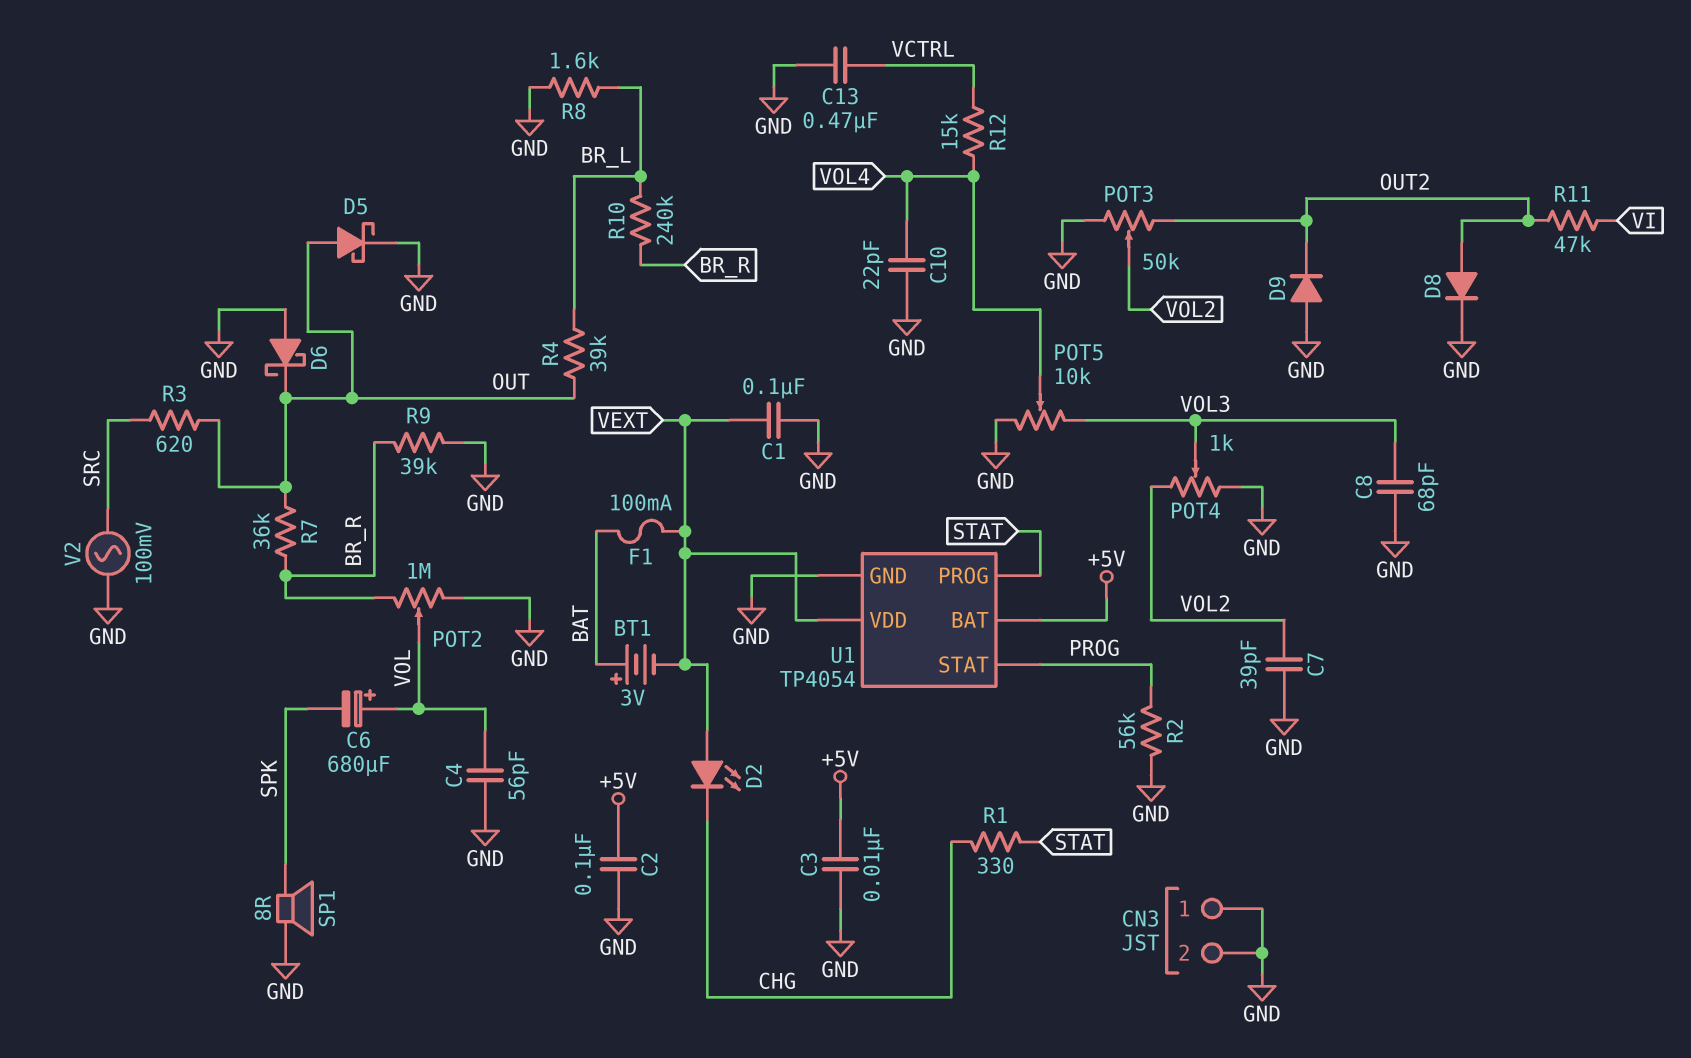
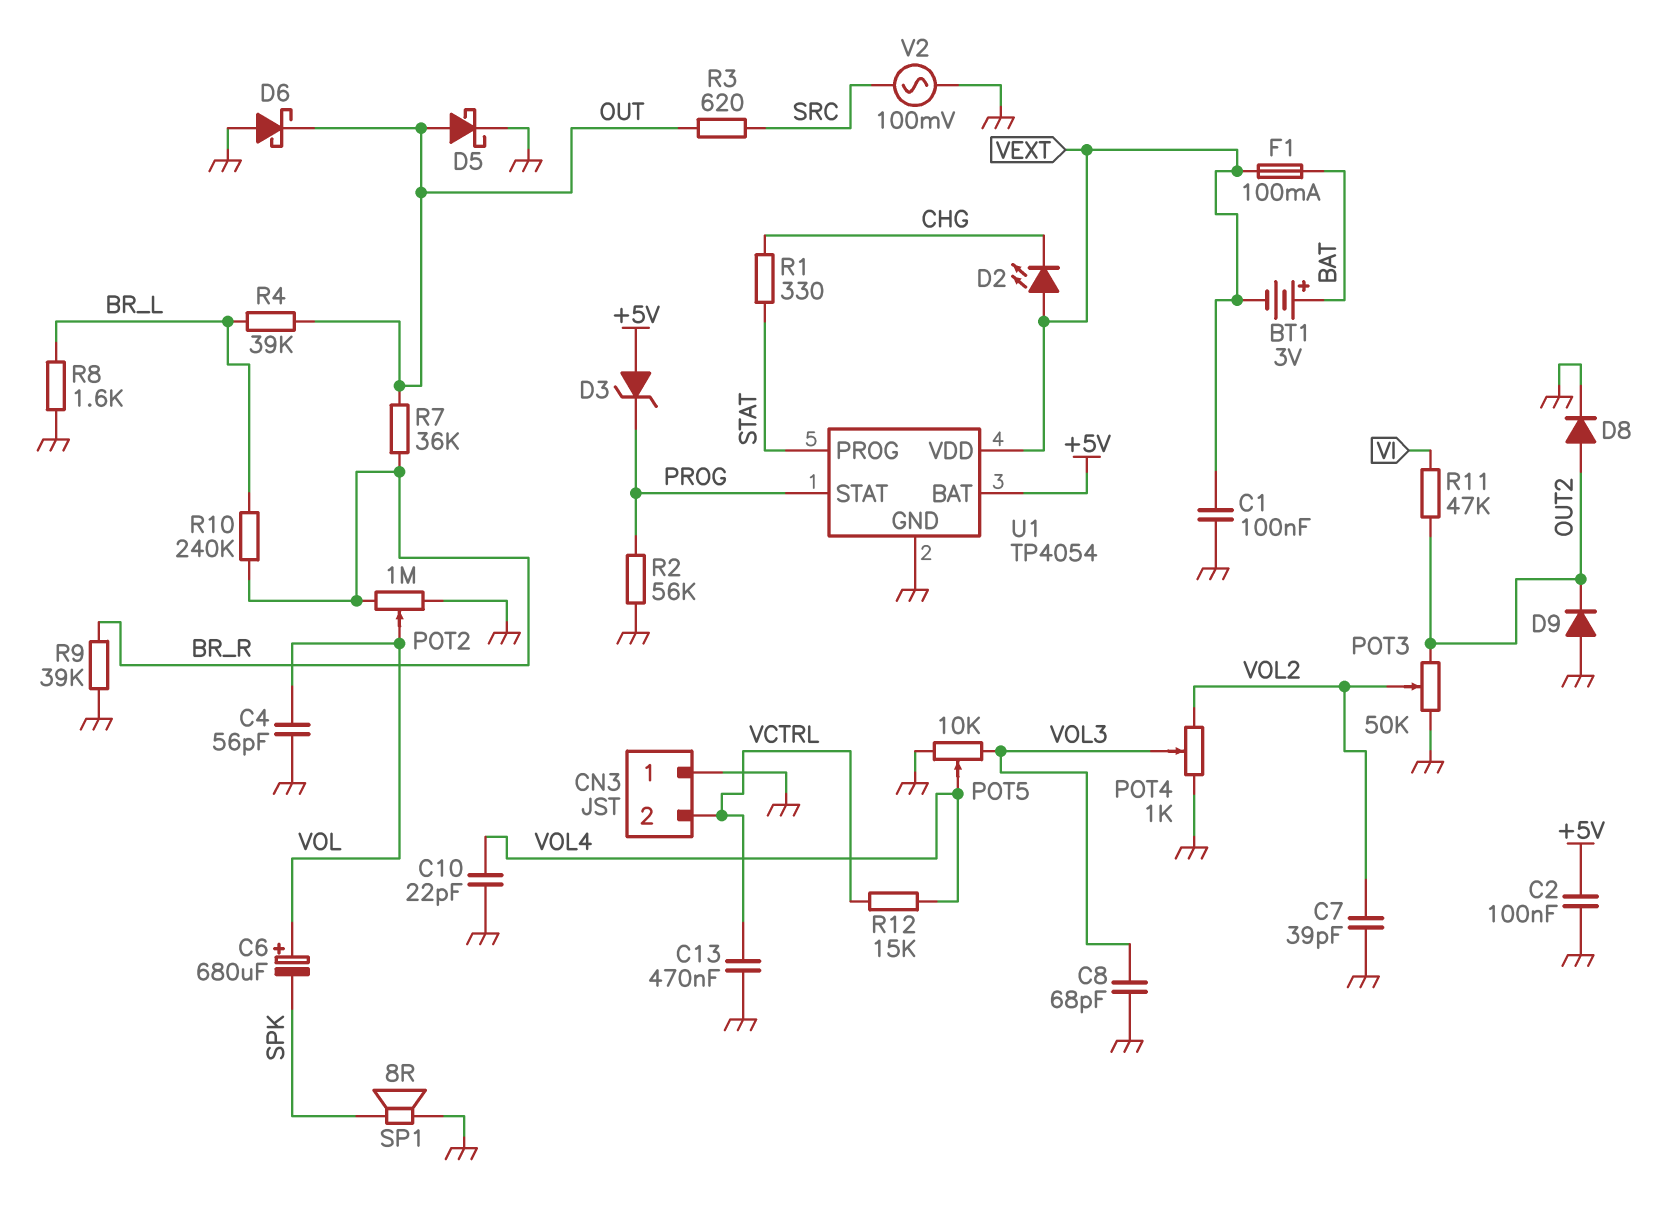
C3: 10nF (+5V, GND) -> none
CN3 pin 2: GND -> VCTRL
D3: none -> zener (A +5V, K PROG)

